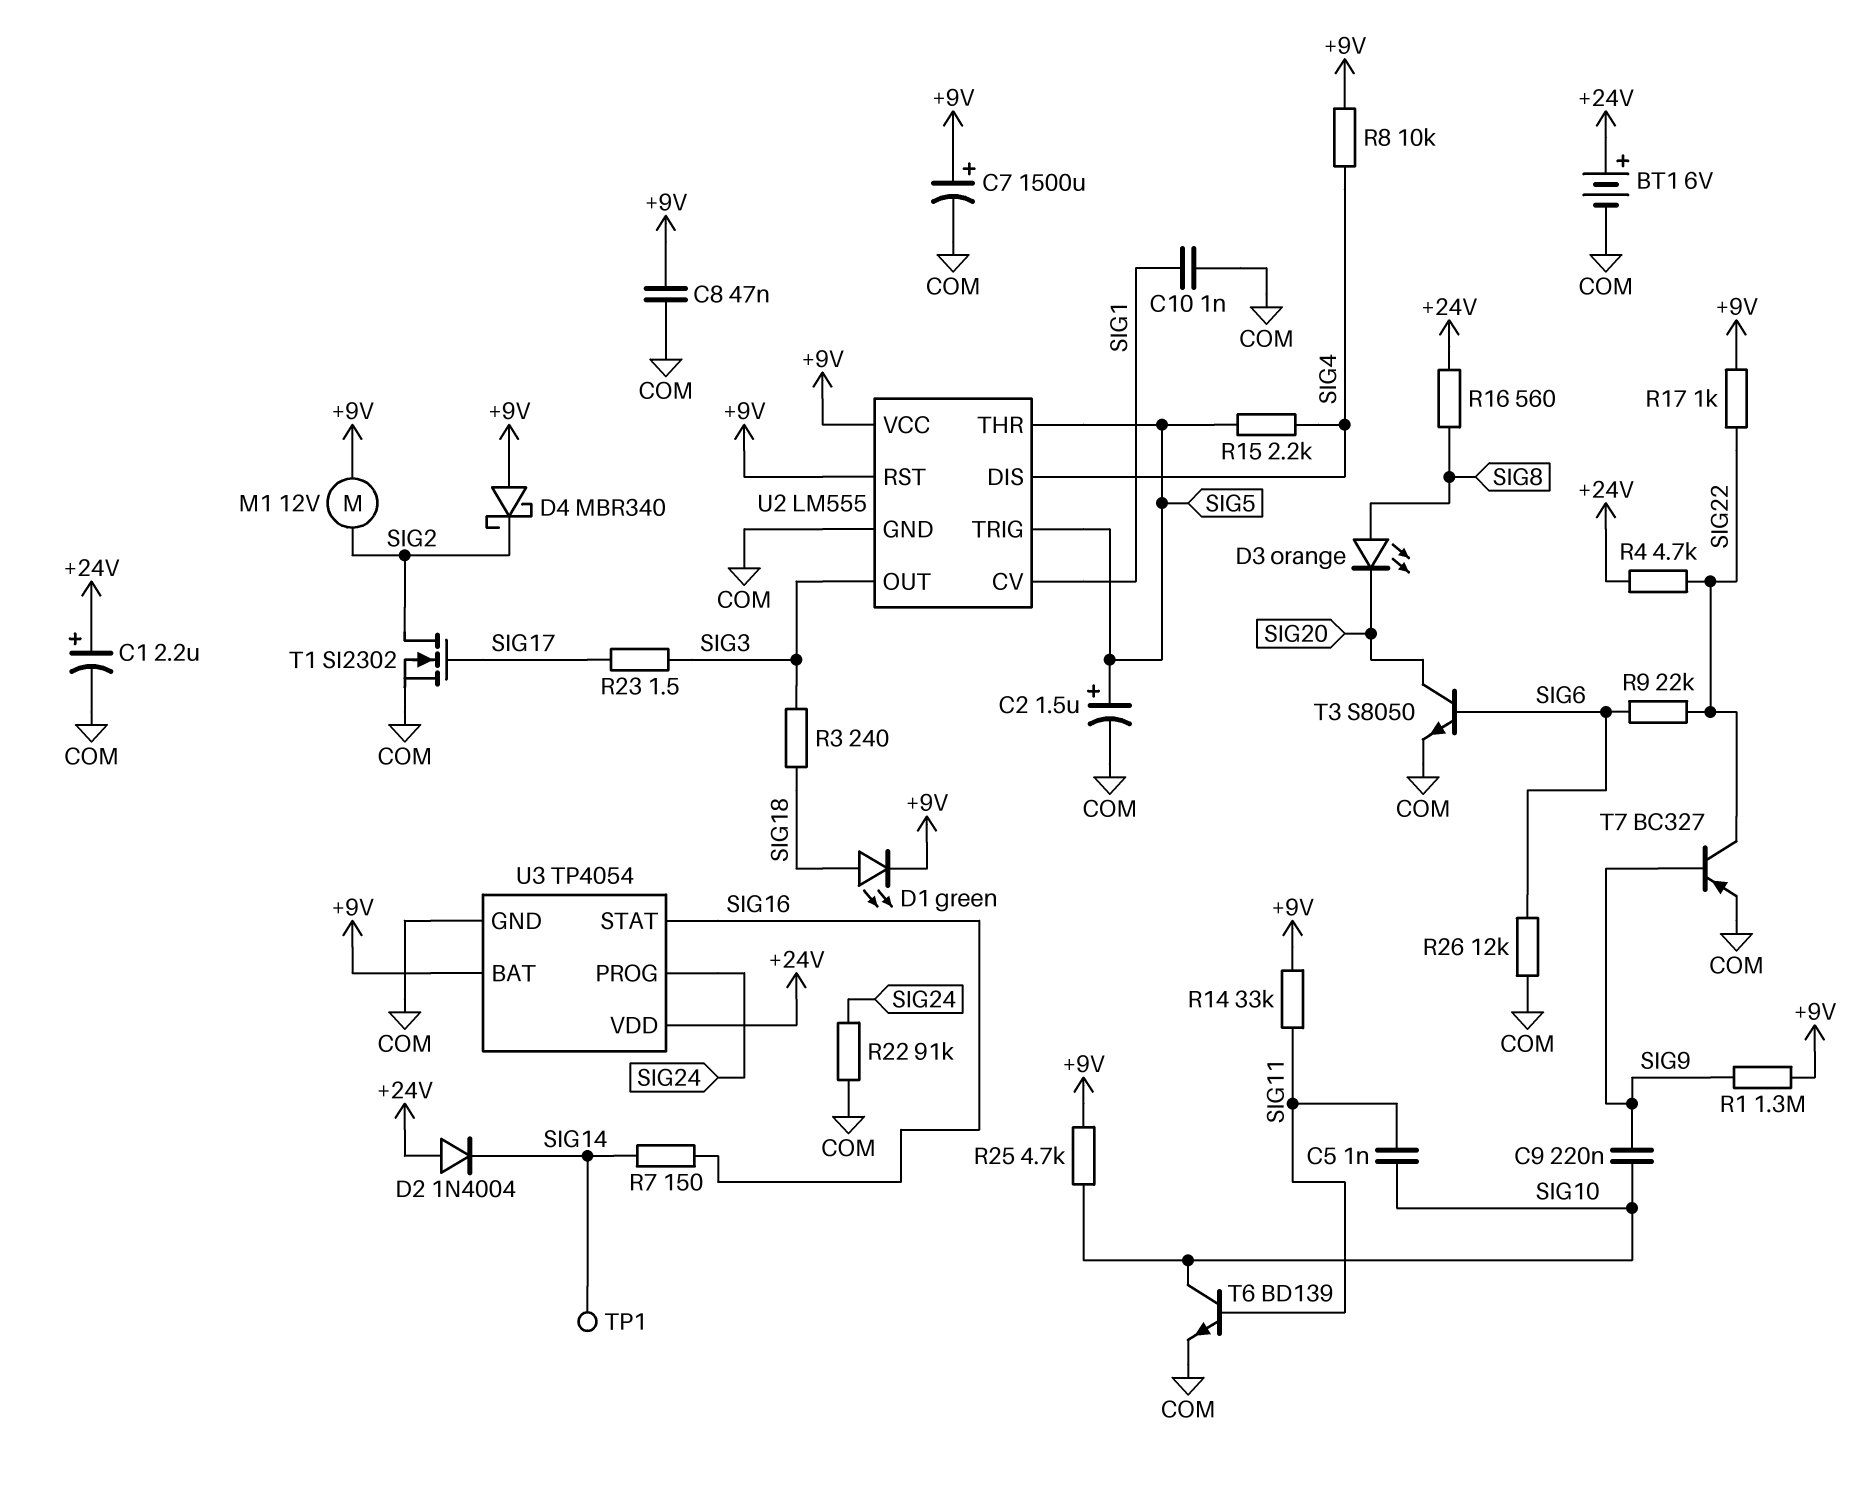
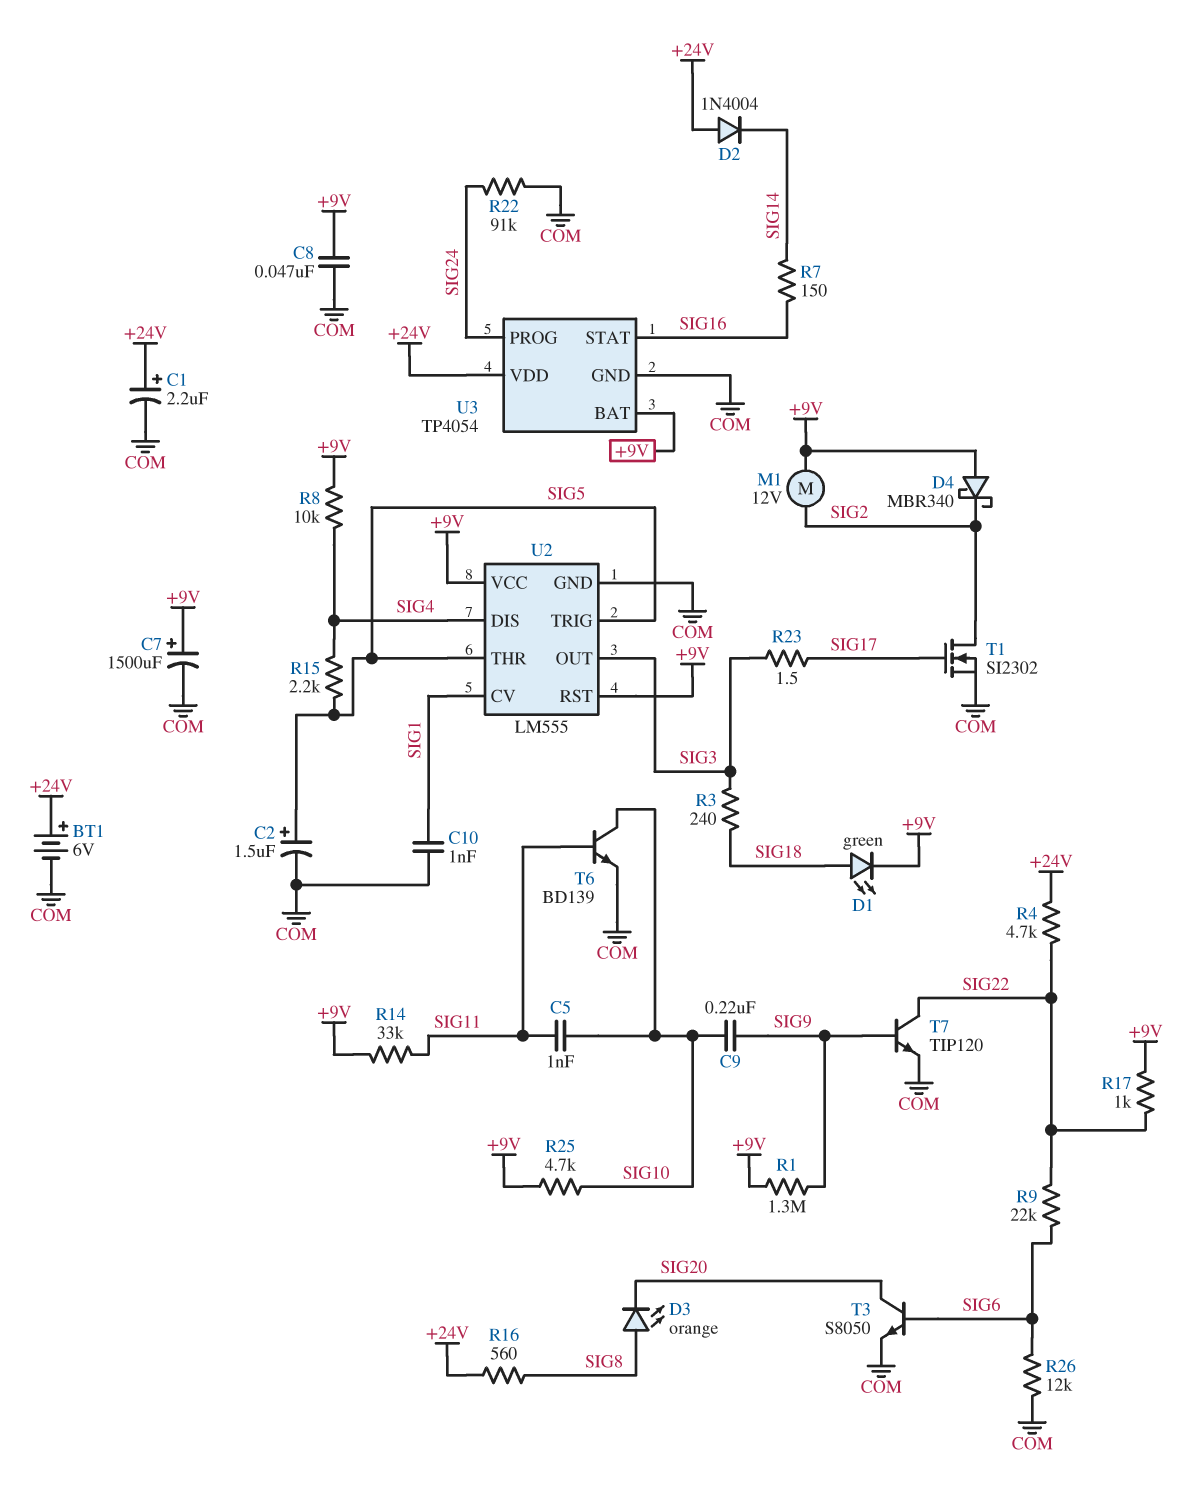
T7: PNP BC327 (B SIG9, C SIG22, E COM) -> NPN TIP120 (B SIG9, C SIG22, E COM)
TP1: test point (SIG14) -> none

